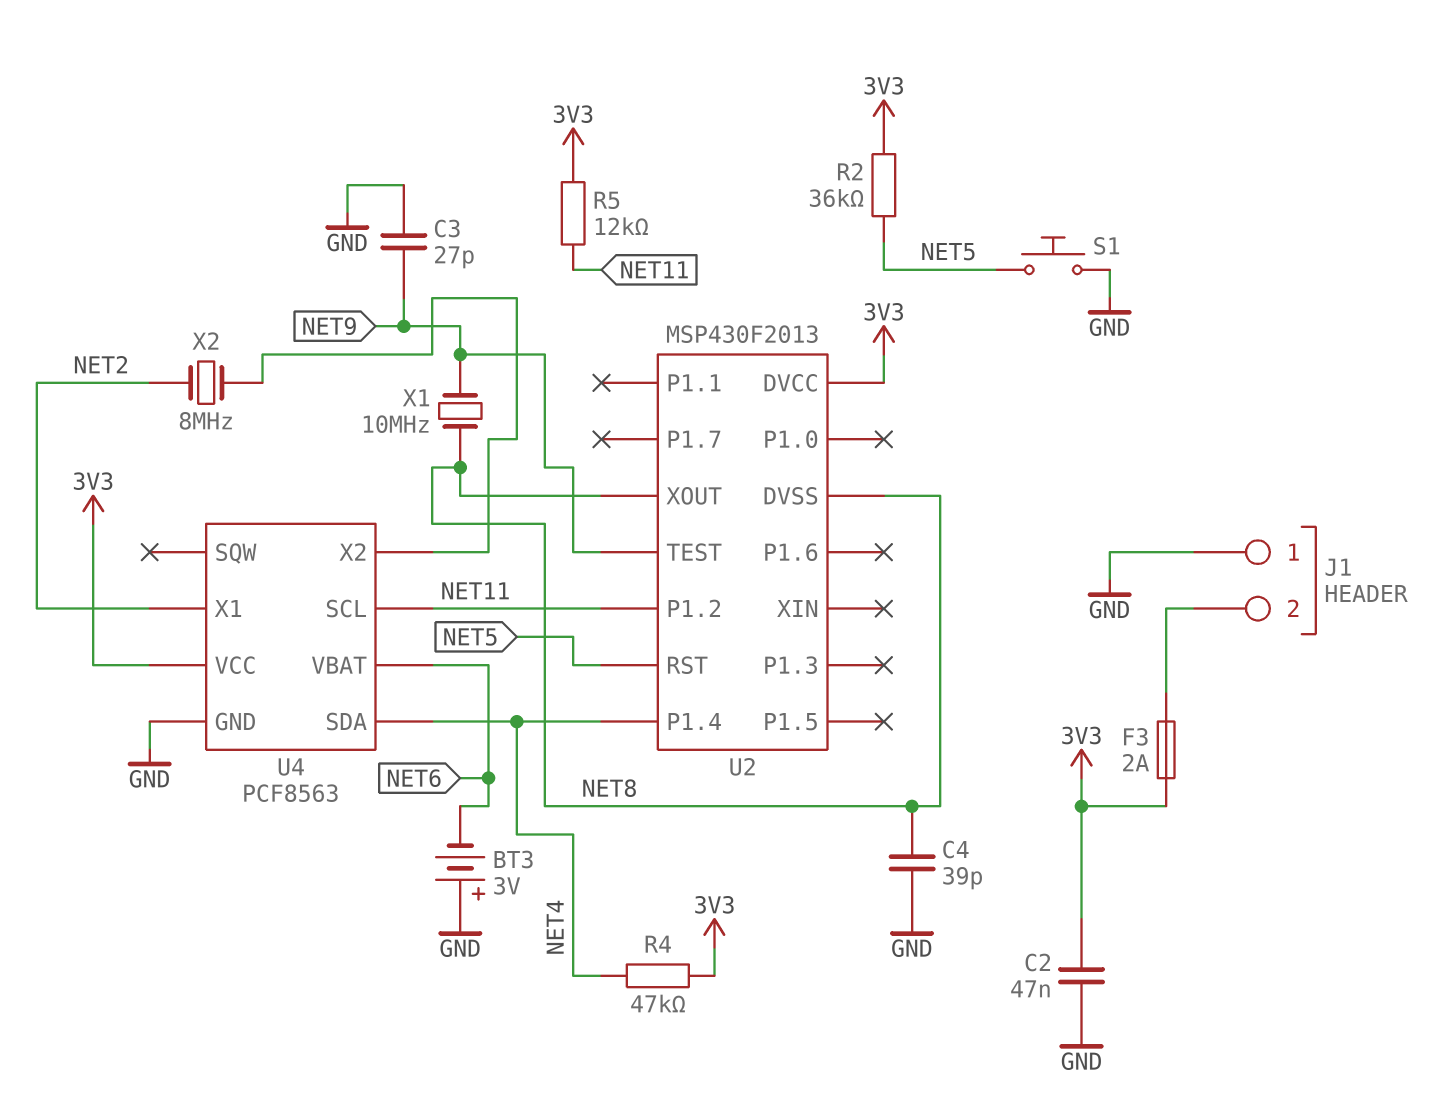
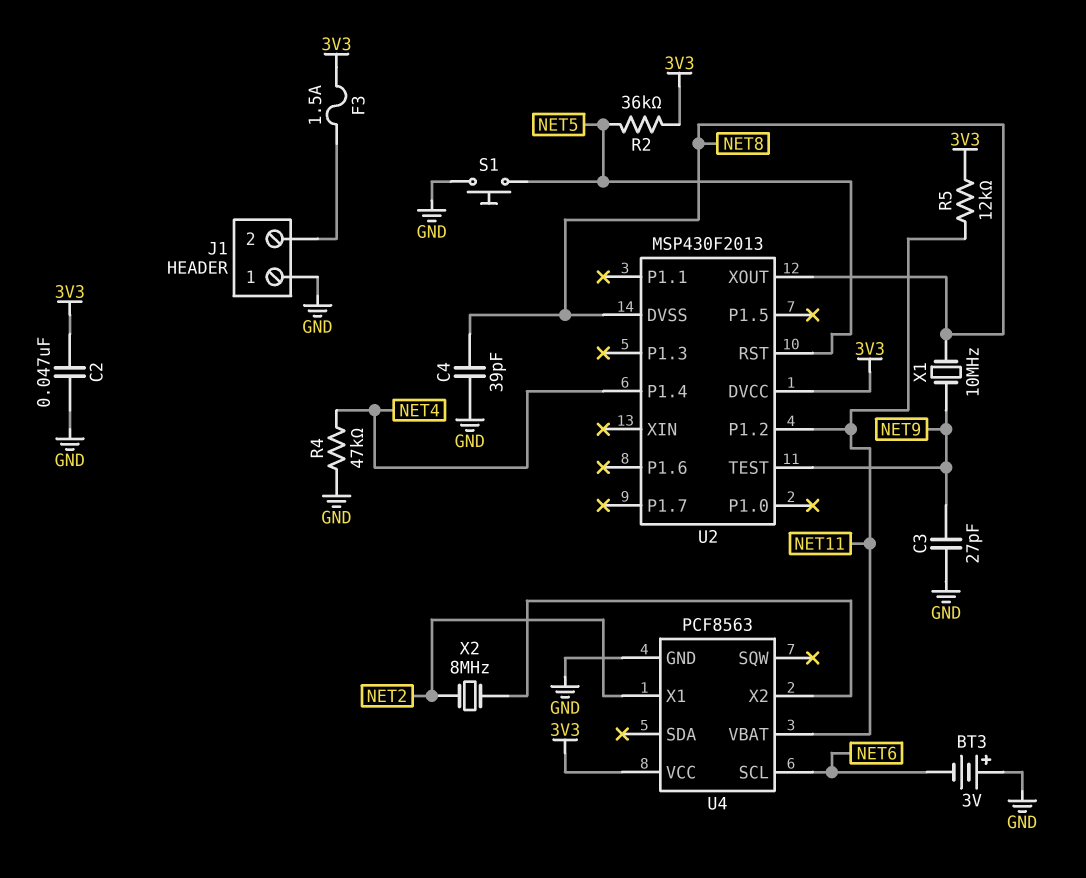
F3: 2A (3V3, J1/2) -> 1.5A (3V3, J1/2)
R4: 47k (3V3, NET4) -> 47k (GND, NET4)
U4 pin SCL: NET11 -> NET6
U4 pin SDA: NET4 -> none
U4 pin VBAT: NET6 -> NET11

